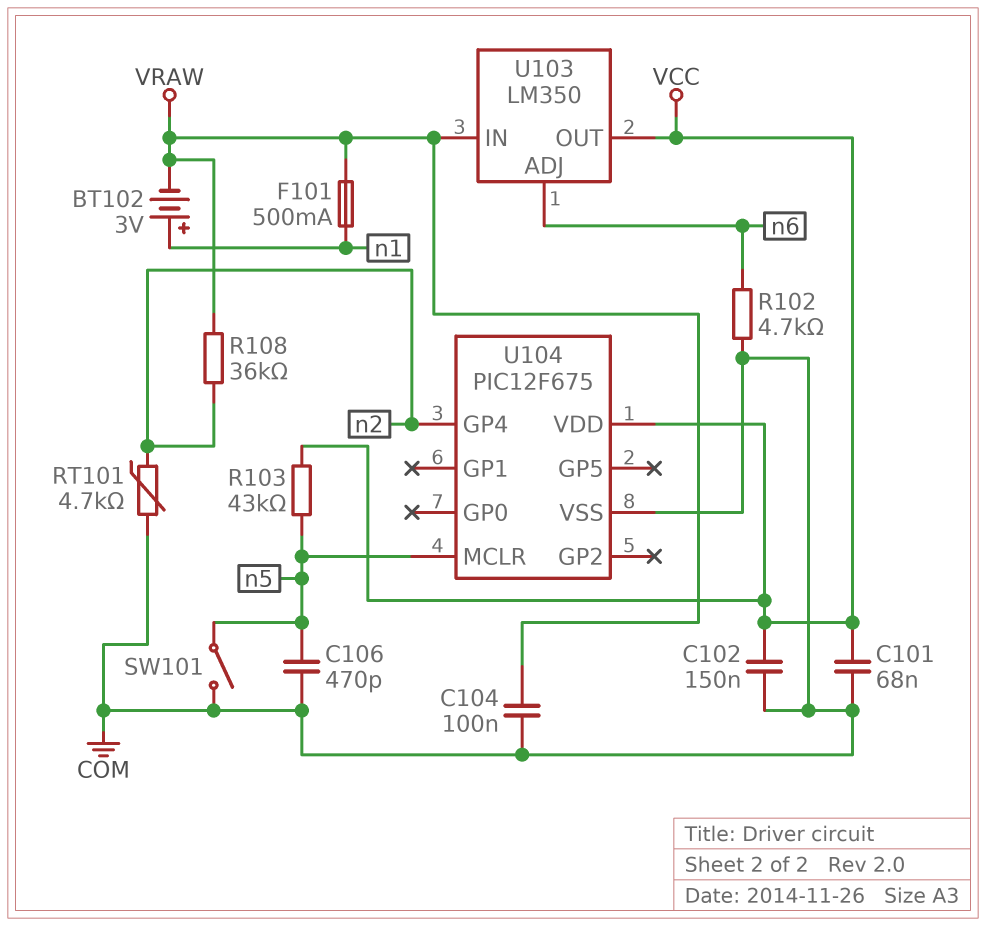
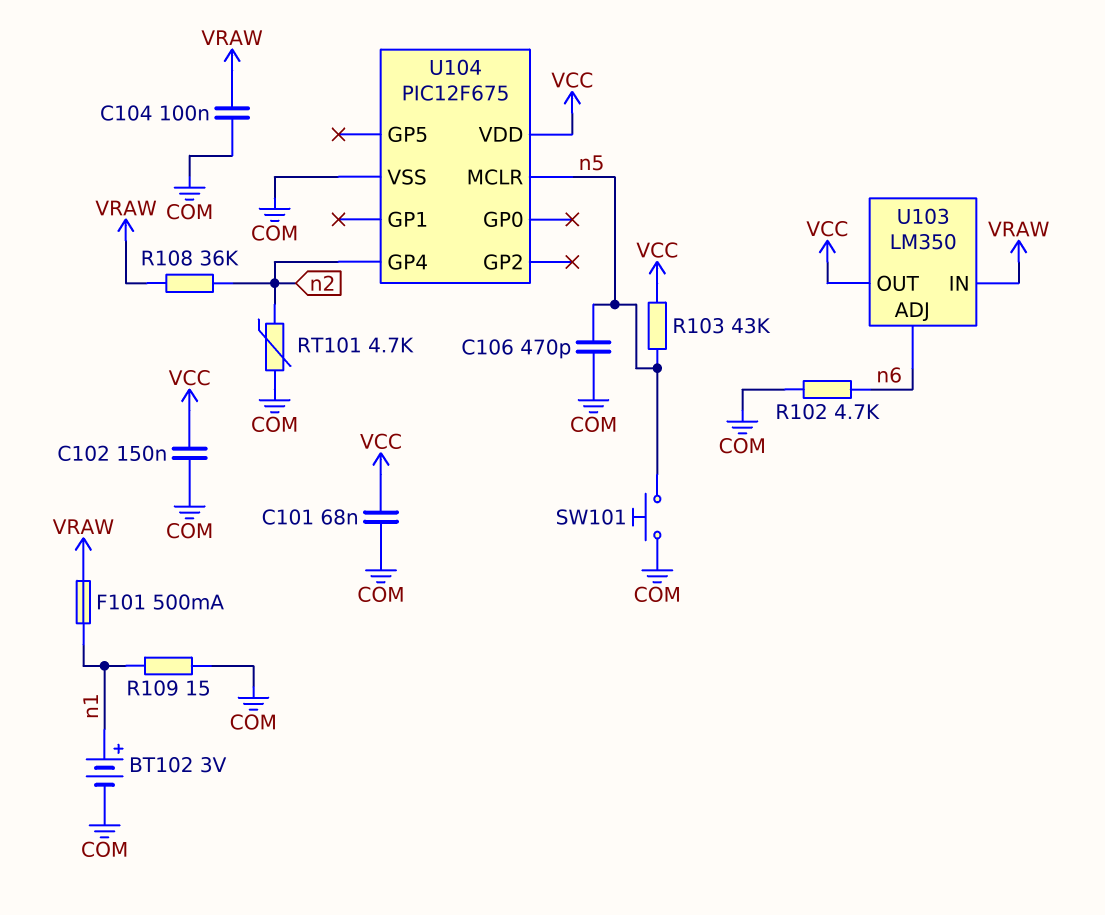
BT102: 3V (plus n1, minus VRAW) -> 3V (plus n1, minus COM)
R109: none -> 15 (COM, n1)
SW101: switch (COM, n5) -> button (COM, n5)

